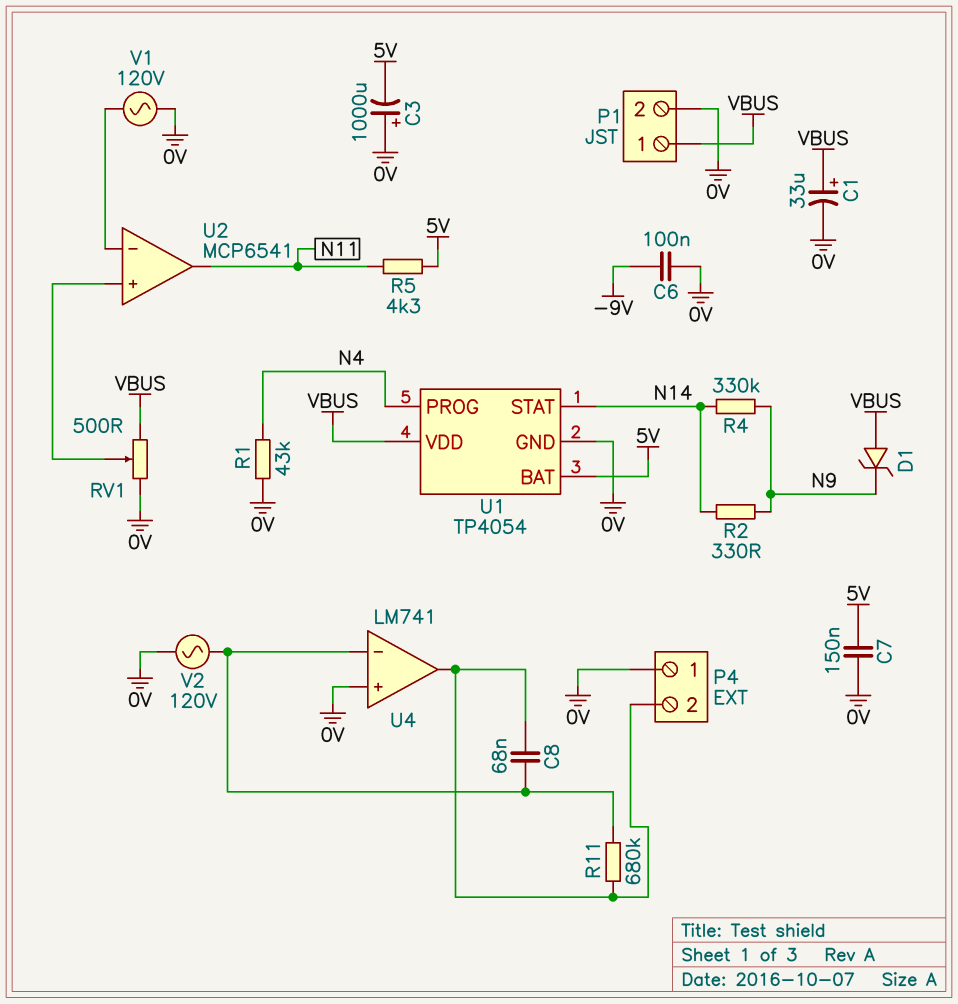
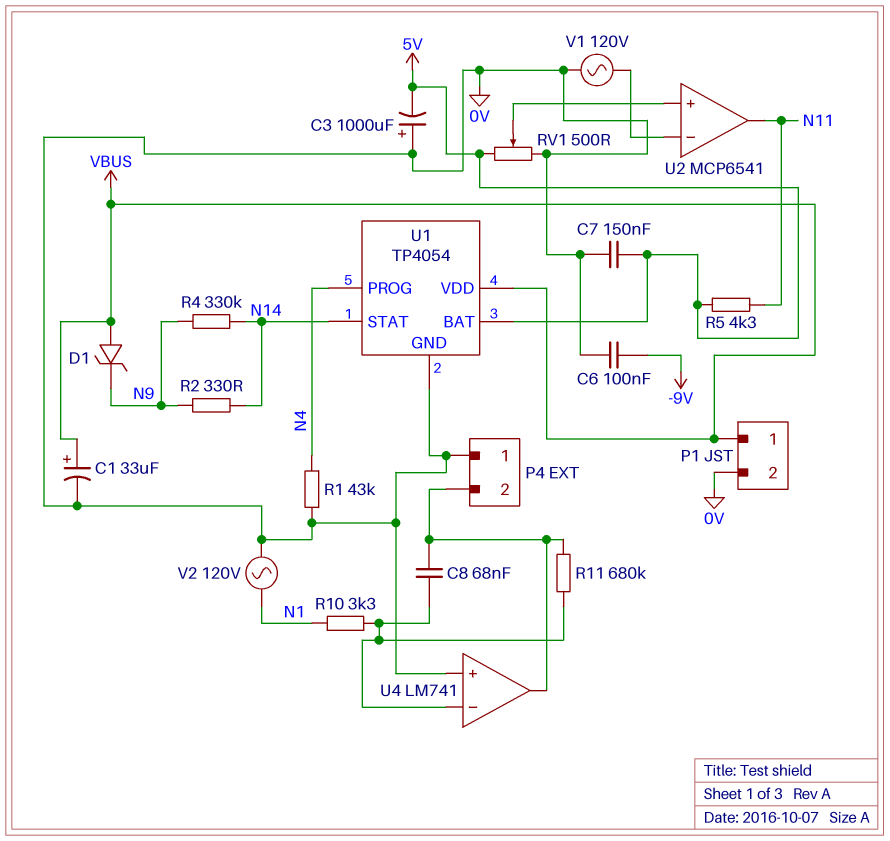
R10: none -> 3.3k (N1, U4/in-)
RV1: 500 (0V, VBUS, wiper U2/in+) -> 500 (0V, 5V, wiper U2/in+)
V2: AC 120V (0V, U4/in-) -> AC 120V (0V, N1)

